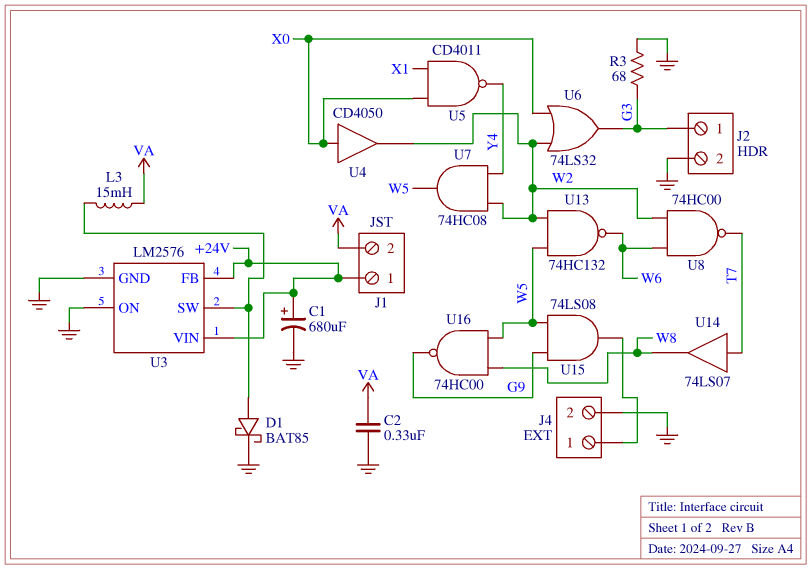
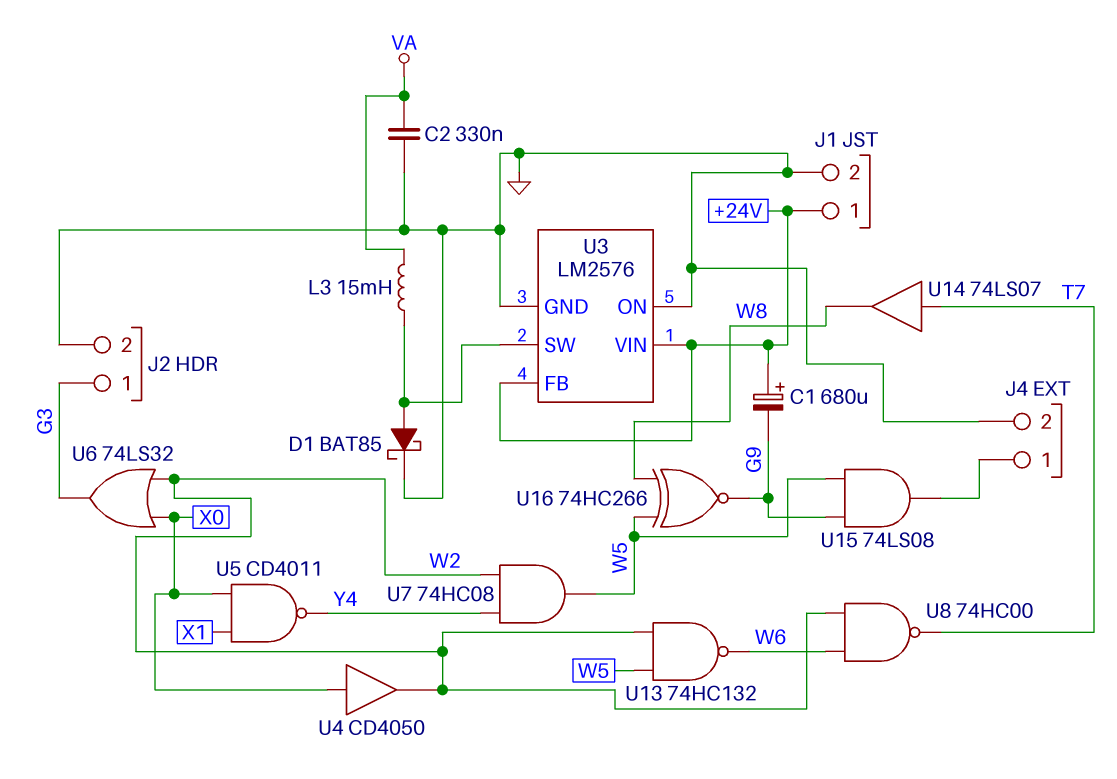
C1: 680uF (plus +24V, minus GND) -> 680uF (plus +24V, minus G9)
J1 pin 2: VA -> GND
R3: 68 (G3, GND) -> none
U16: NAND 74HC00 (in W5, in W8, out G9) -> XNOR 74HC266 (in W5, in W8, out G9)

